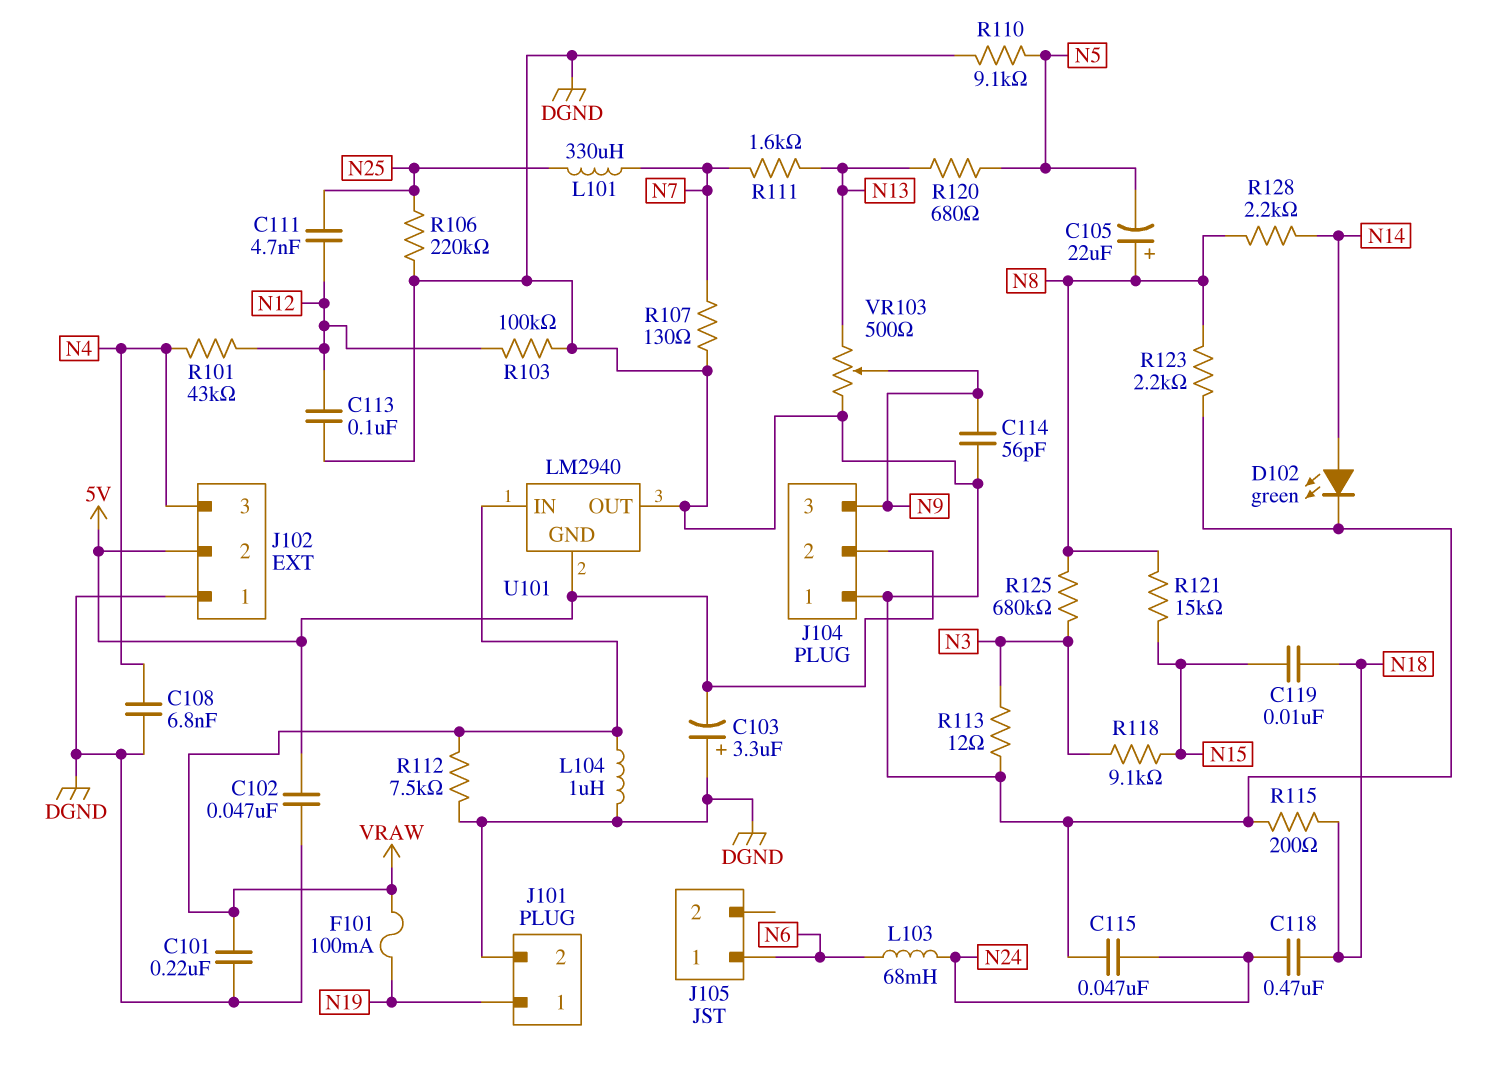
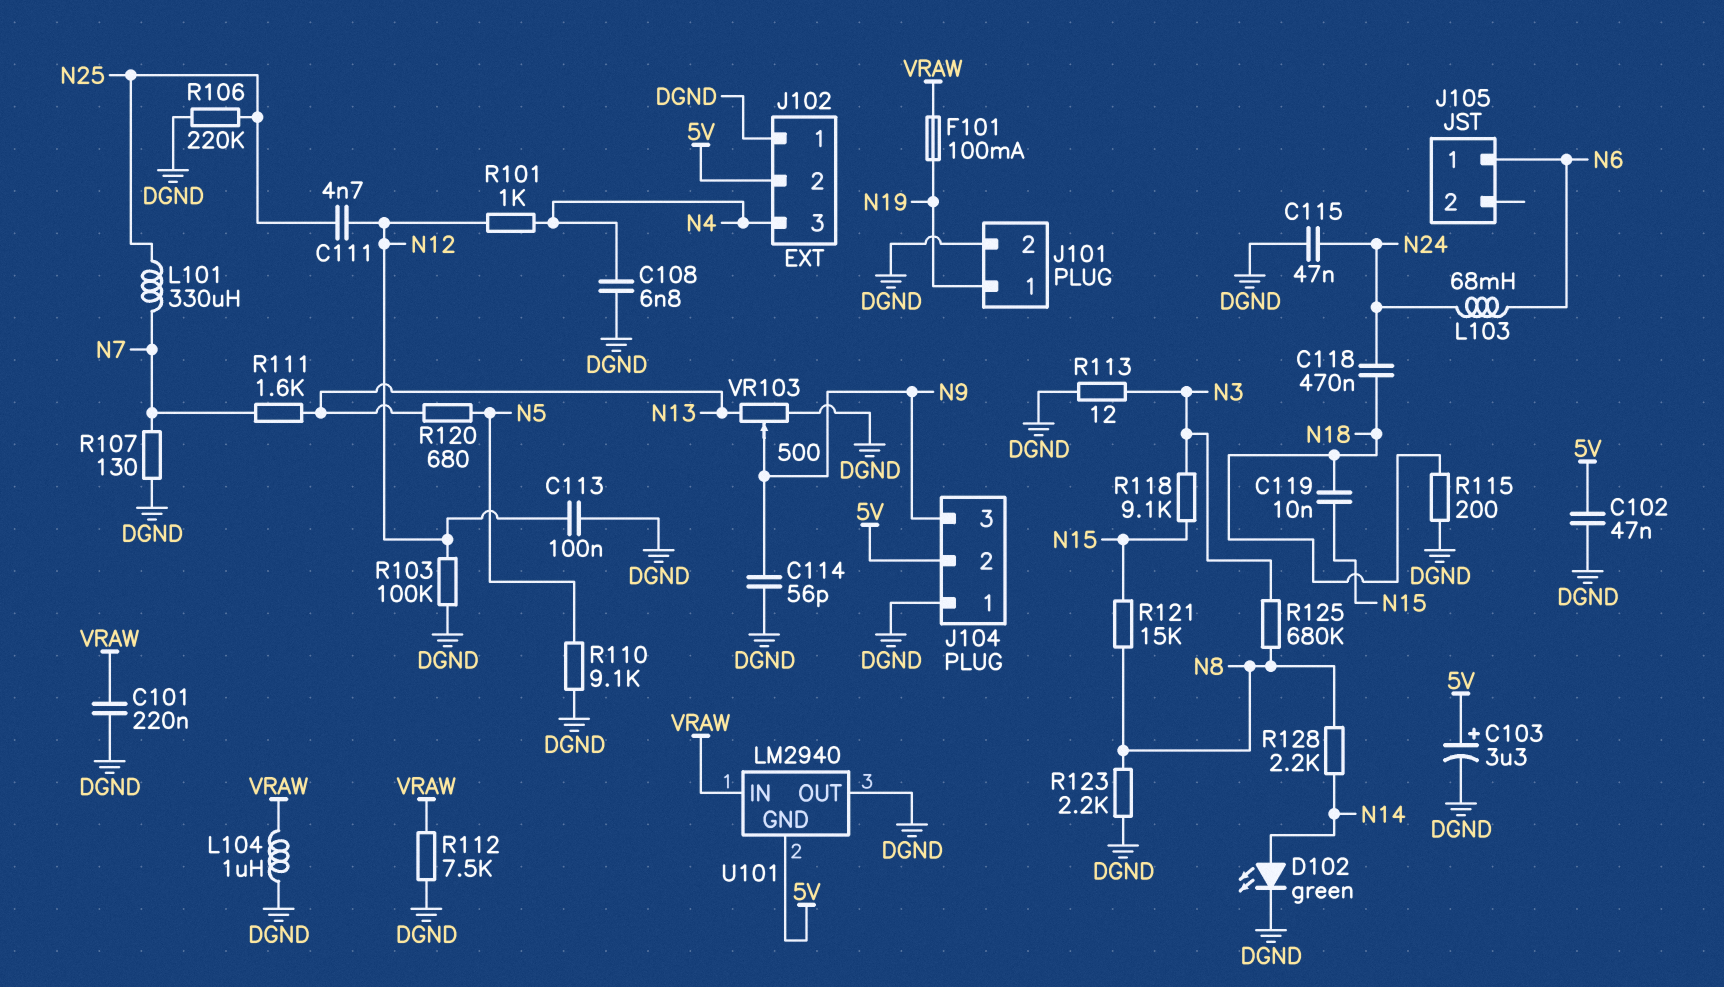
C103: 3.3uF (plus DGND, minus 5V) -> 3.3uF (plus 5V, minus DGND)
C105: 22uF (plus N8, minus N5) -> none
R101: 43k (N4, N12) -> 1k (N4, N12)

